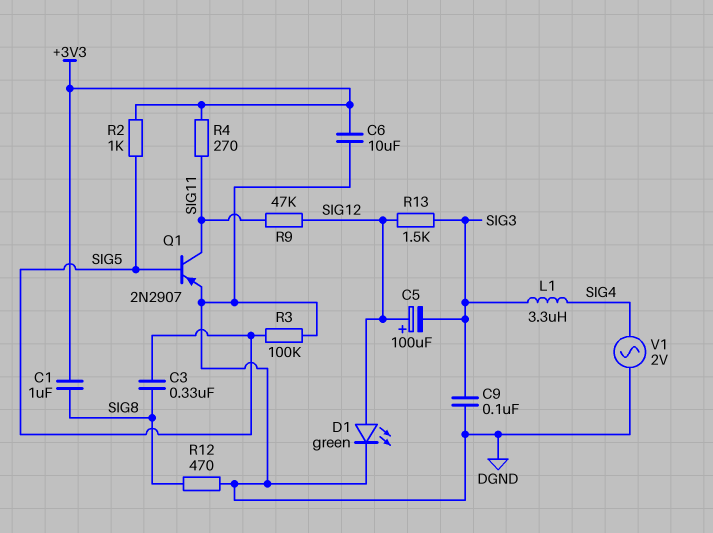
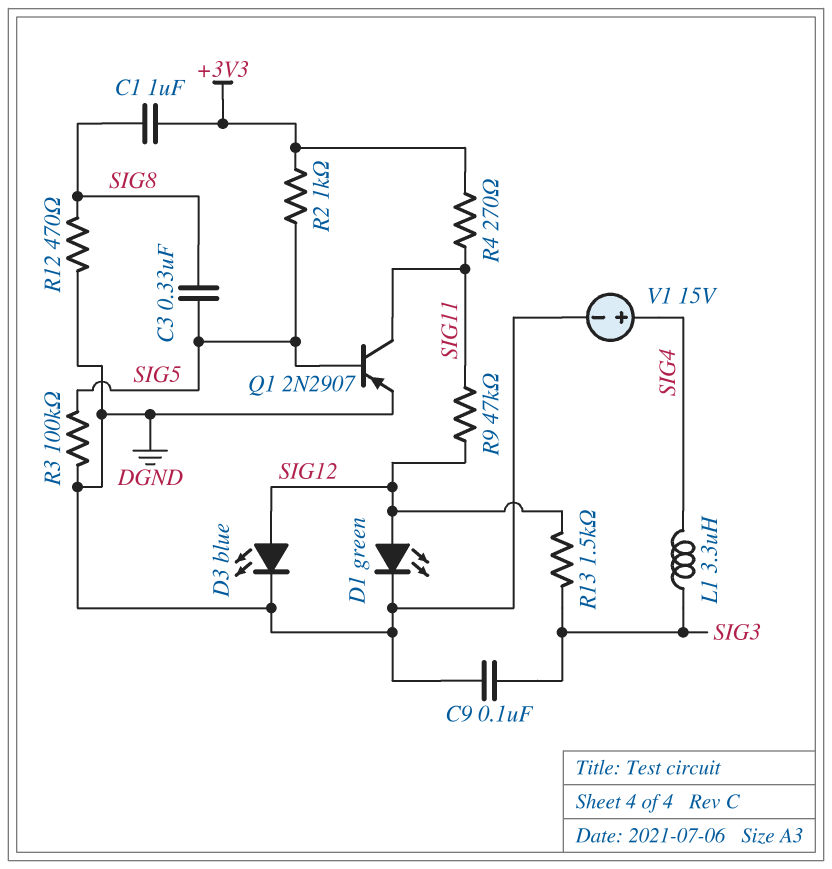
C5: 100uF (plus SIG12, minus SIG3) -> none
C6: 10uF (+3V3, DGND) -> none
D3: none -> LED blue (A SIG12, K DGND)
V1: AC 2V (DGND, SIG4) -> 15V (plus SIG4, minus DGND)

